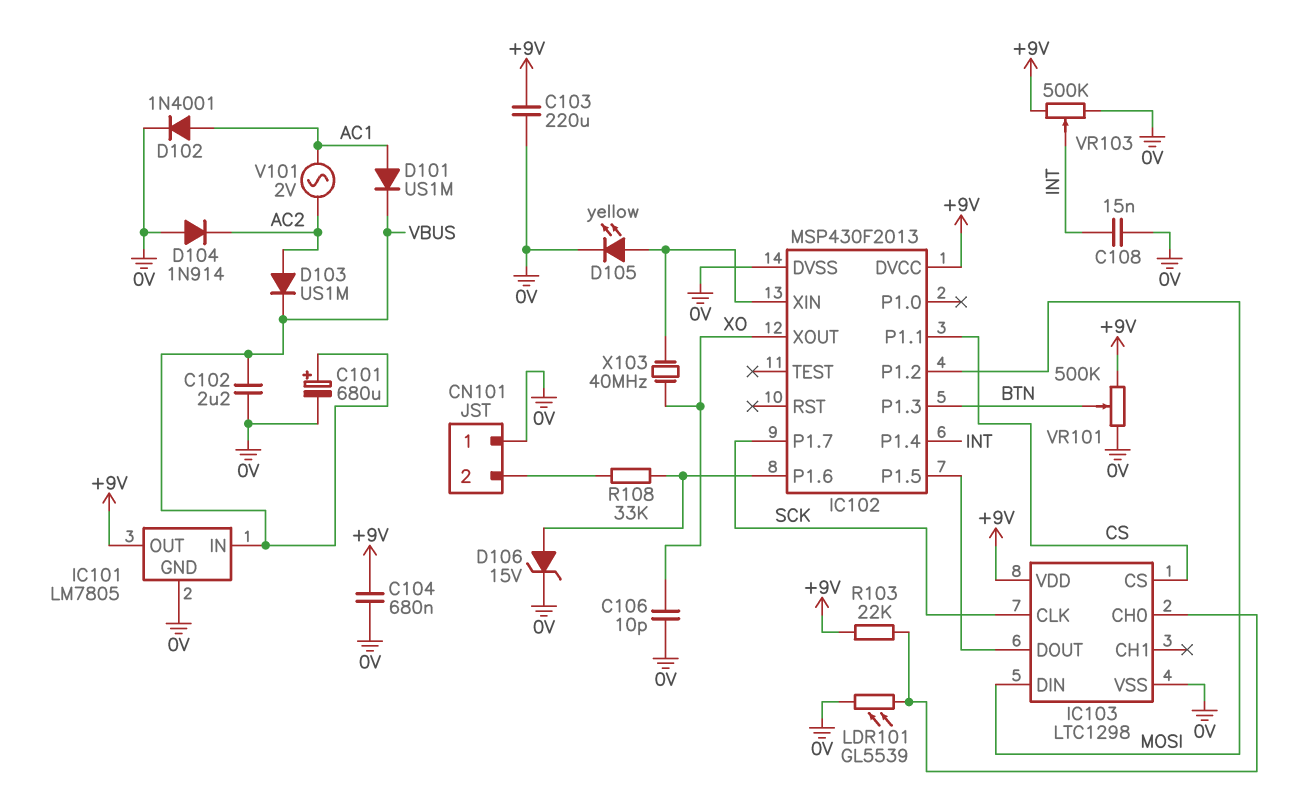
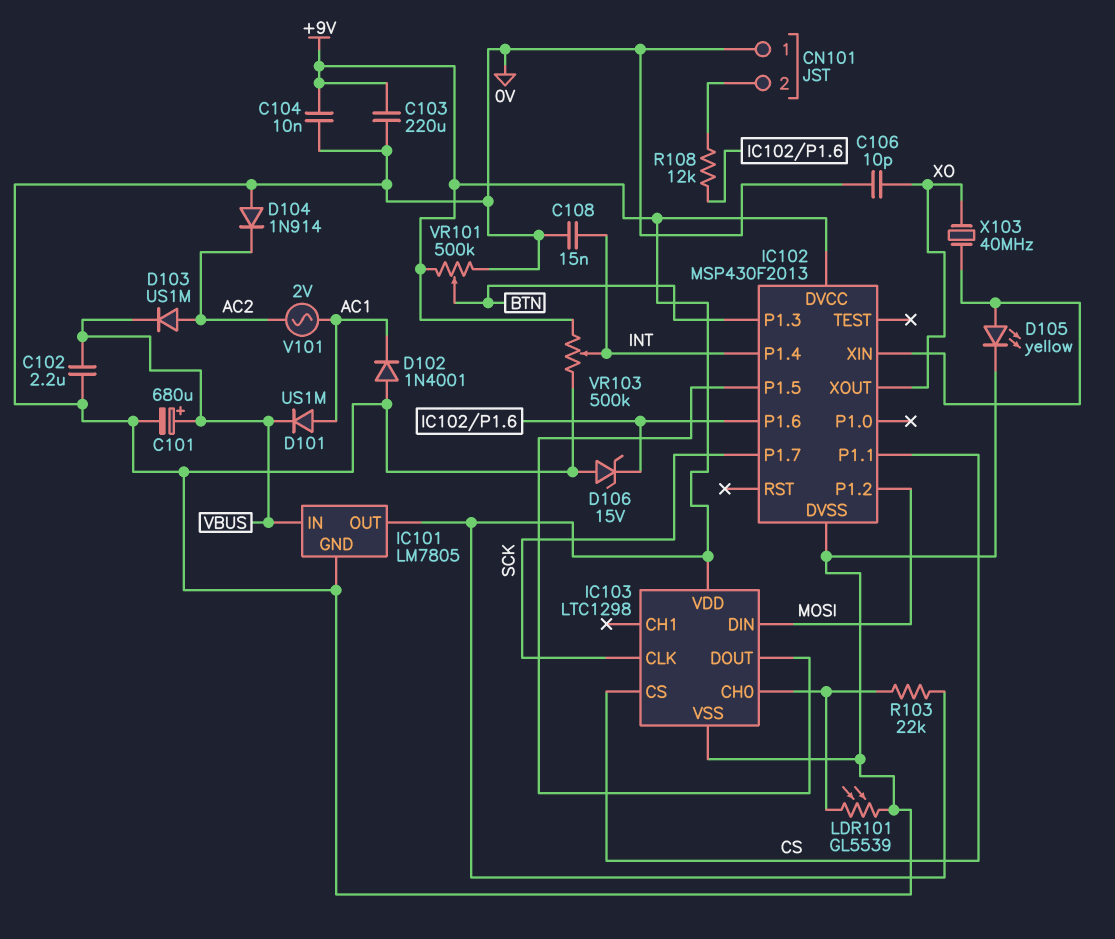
C104: 680nF (+9V, 0V) -> 10nF (+9V, 0V)
D102: diode 1N4001 (A AC1, K 0V) -> diode 1N4001 (A 0V, K AC1)
D106: zener 15V (A IC102/P1.6, K 0V) -> zener 15V (A 0V, K IC102/P1.6)
R108: 33k (CN101/2, IC102/P1.6) -> 12k (CN101/2, IC102/P1.6)

